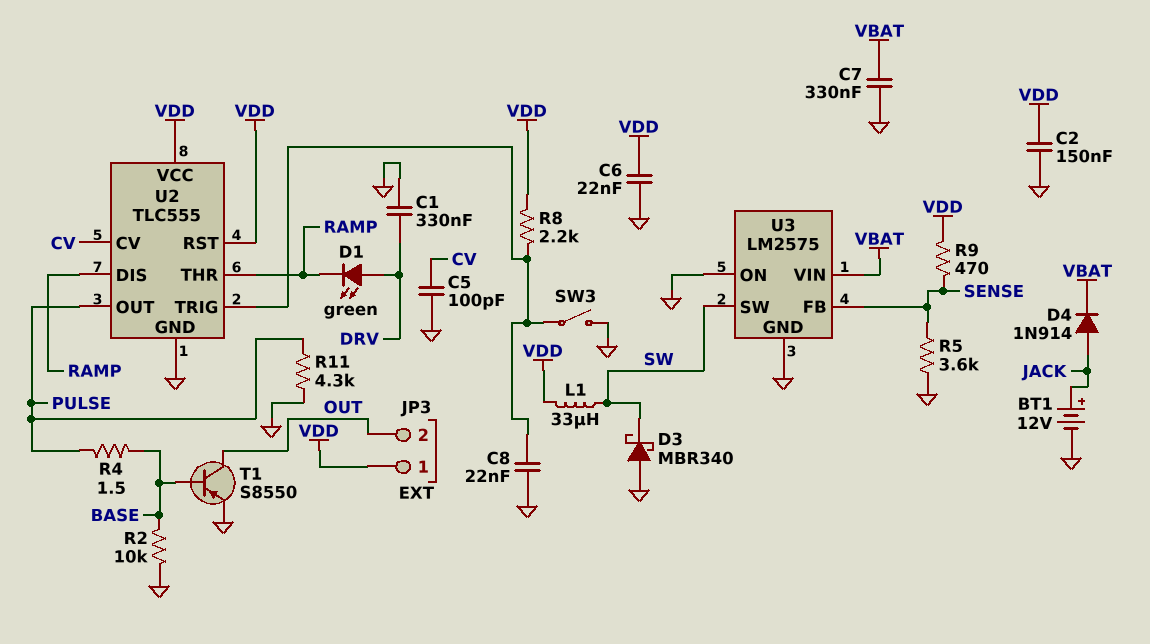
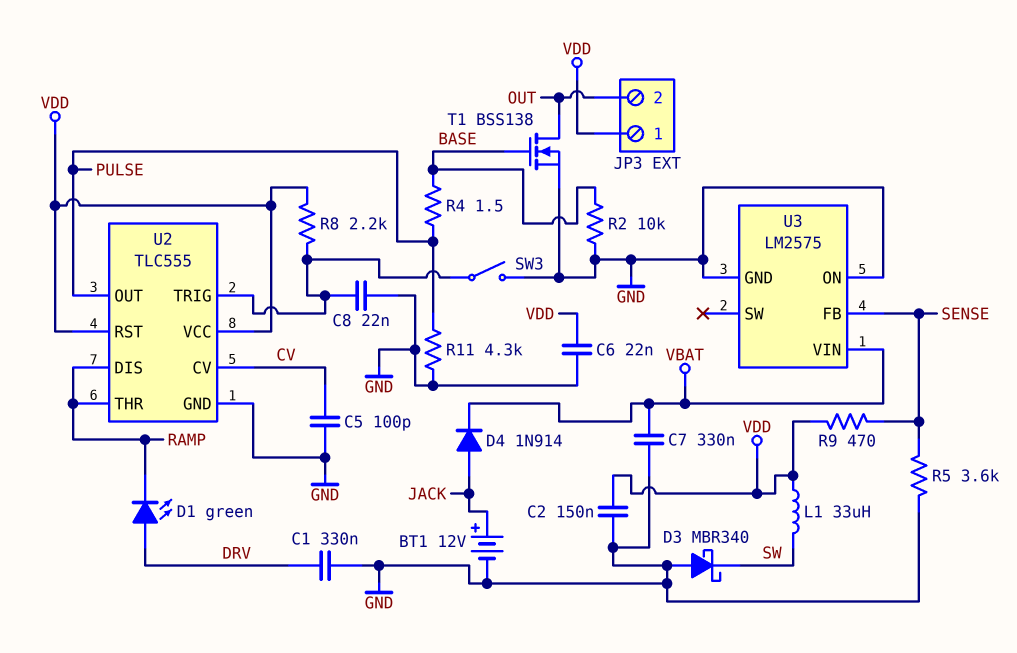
T1: PNP S8550 (B BASE, C OUT, E GND) -> NMOS BSS138 (G BASE, D OUT, S GND)
U3 pin SW: SW -> none

